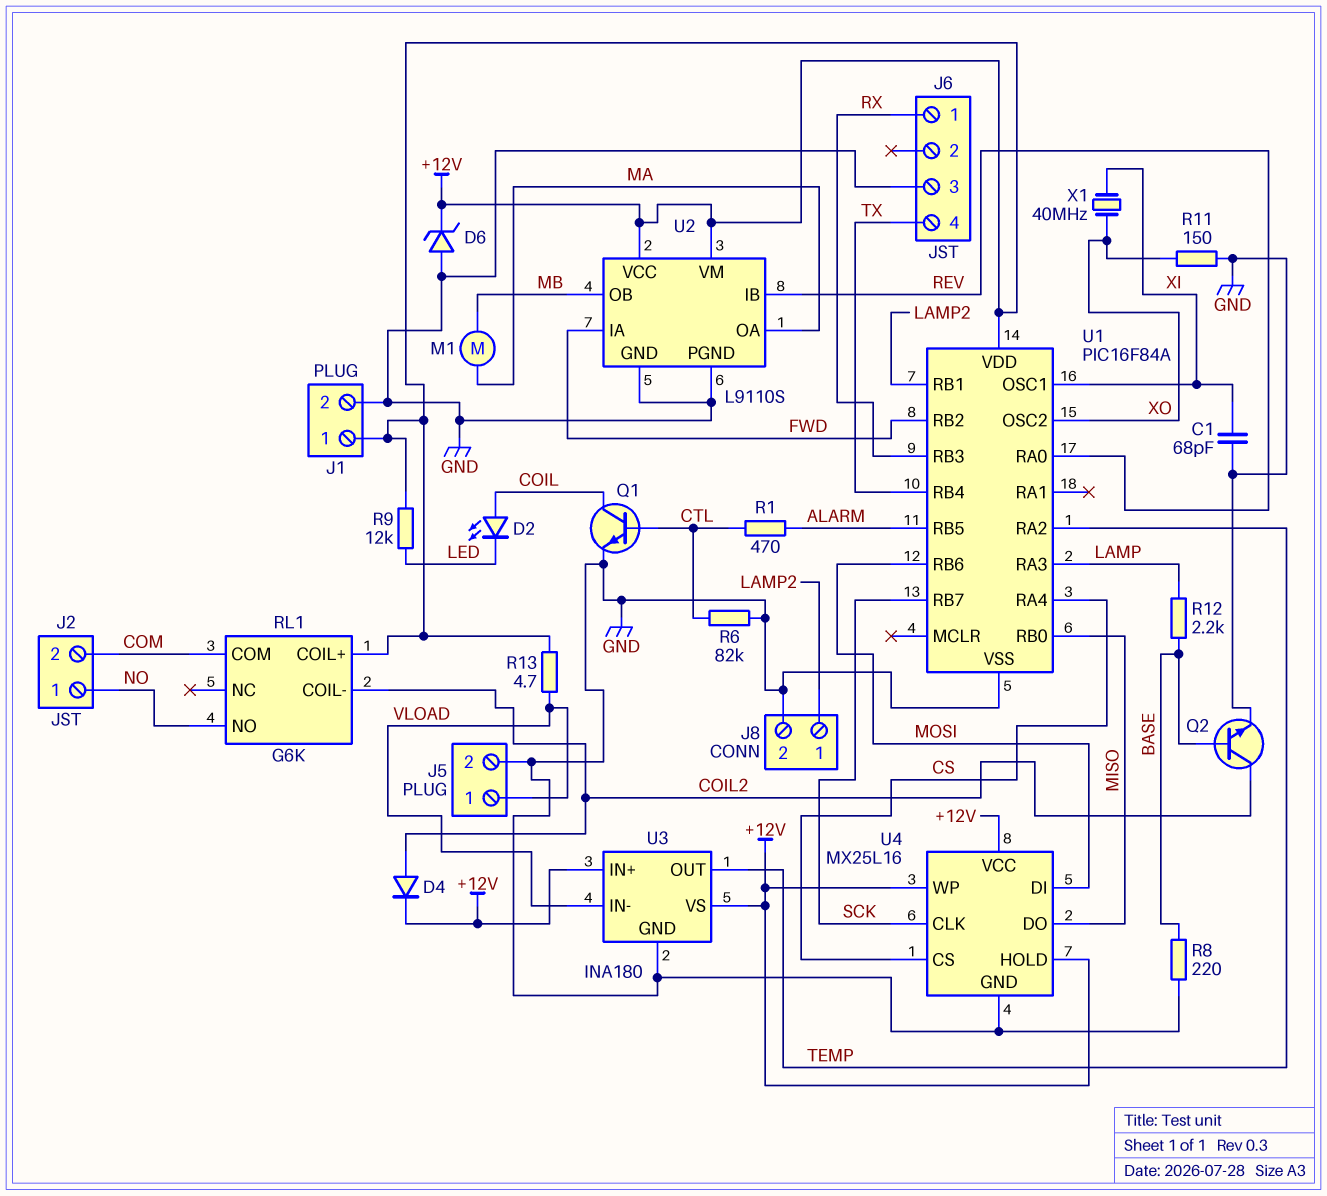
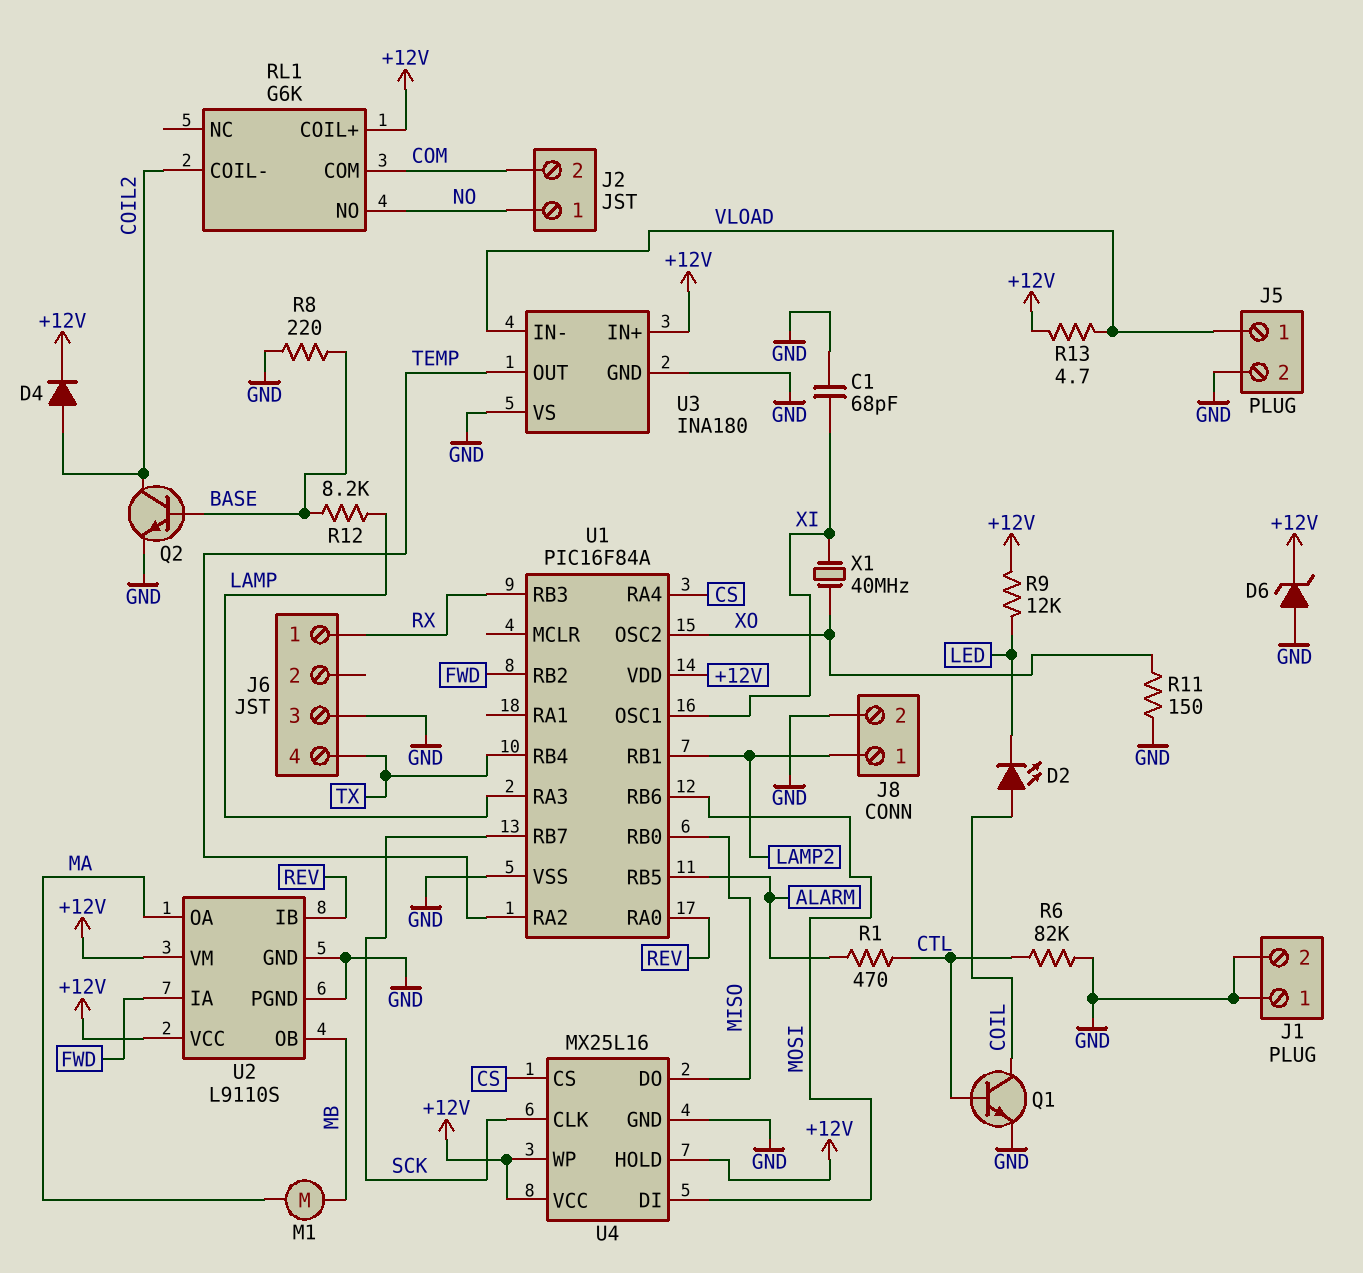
J1 pin 1: +12V -> GND
R12: 2.2k (BASE, LAMP) -> 8.2k (BASE, LAMP)
U3 pin VS: +12V -> GND

